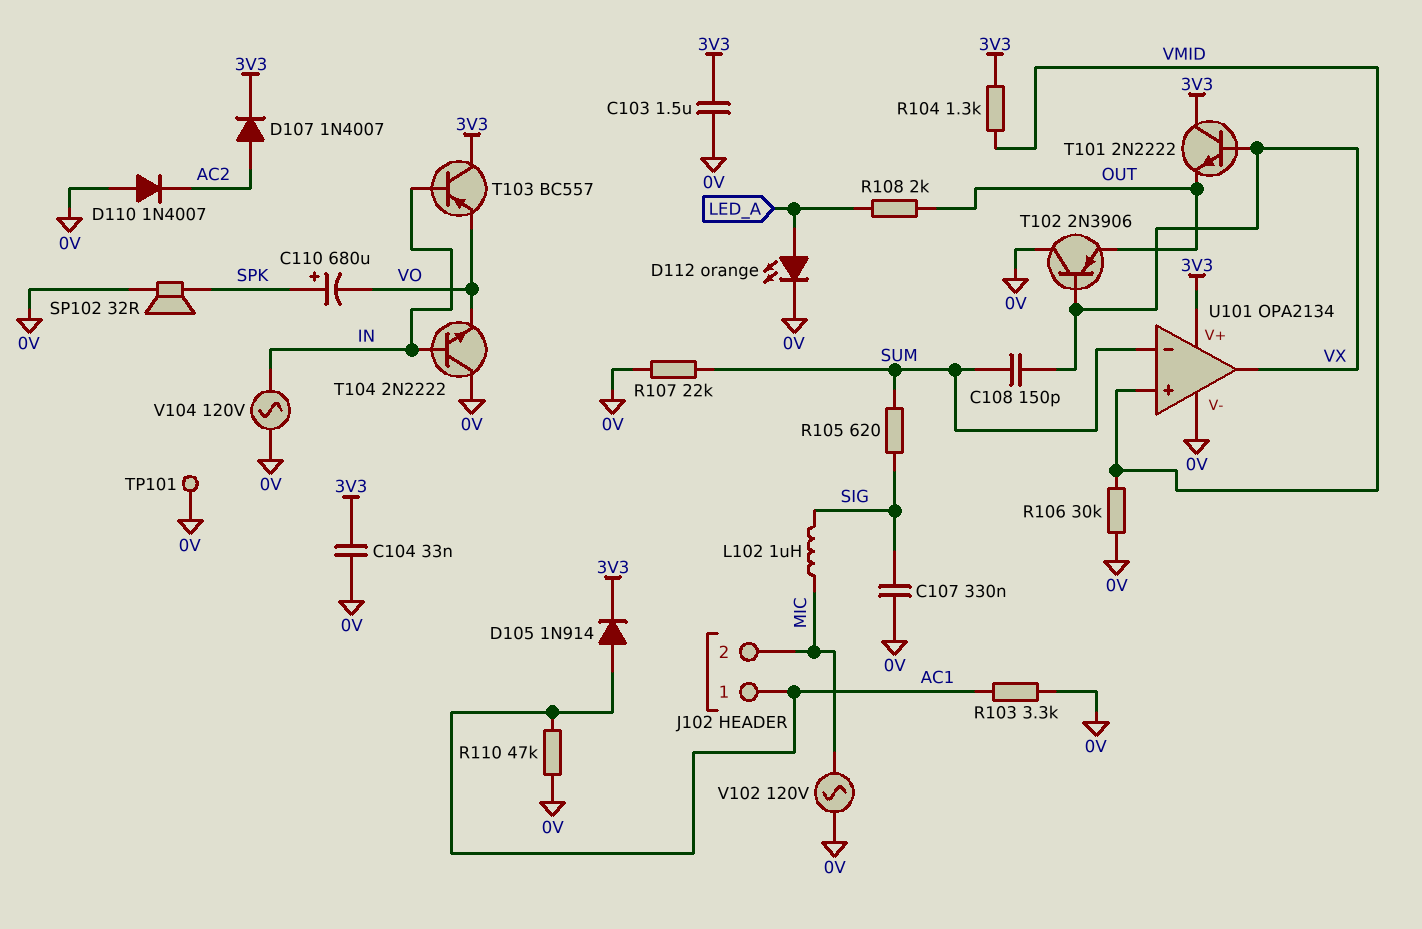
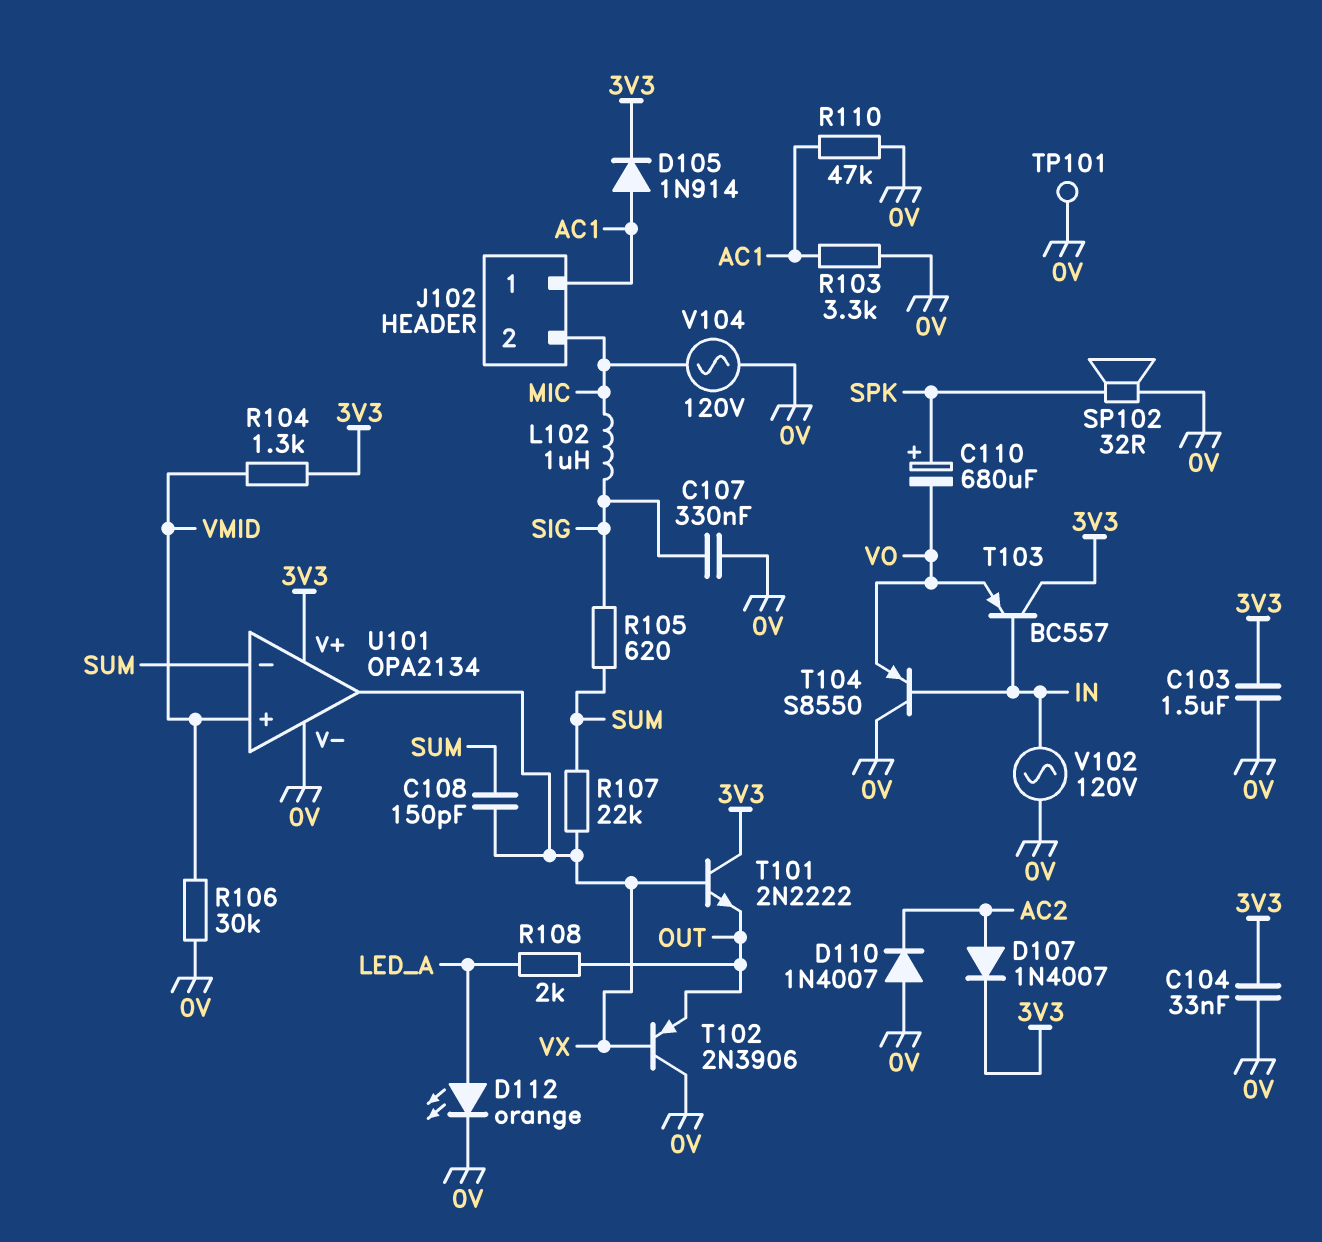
R107: 22k (0V, SUM) -> 22k (SUM, VX)
T104: NPN 2N2222 (B IN, C 0V, E VO) -> PNP S8550 (B IN, C 0V, E VO)
V102: AC 120V (0V, MIC) -> AC 120V (0V, IN)
V104: AC 120V (0V, IN) -> AC 120V (0V, MIC)

